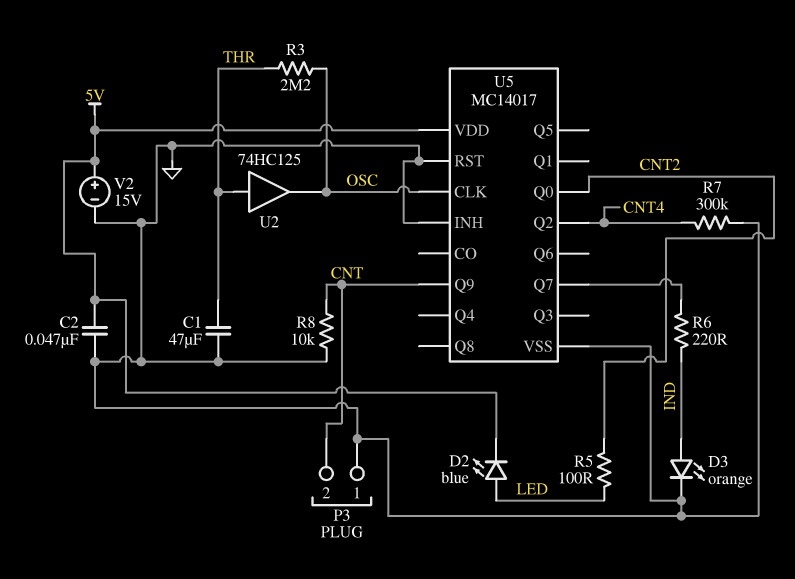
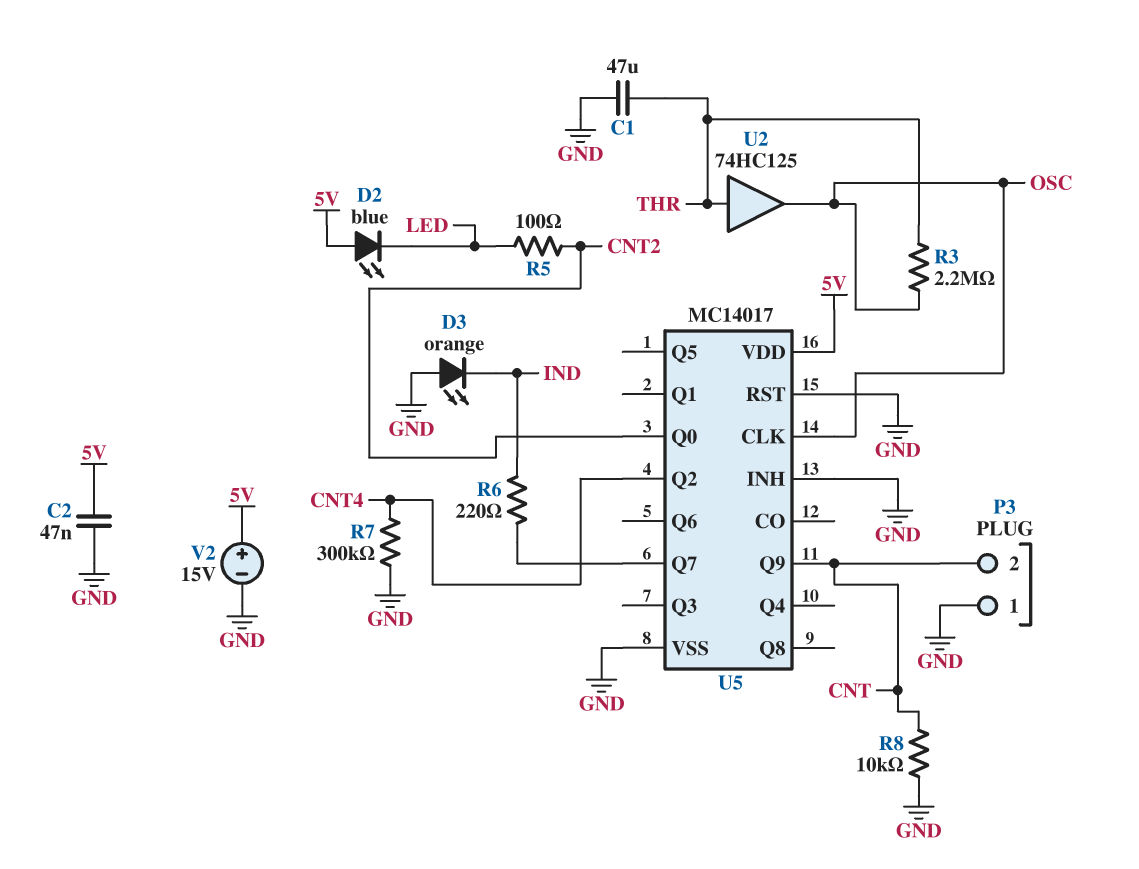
D2: LED blue (A LED, K 5V) -> LED blue (A 5V, K LED)
D3: LED orange (A IND, K GND) -> LED orange (A GND, K IND)

